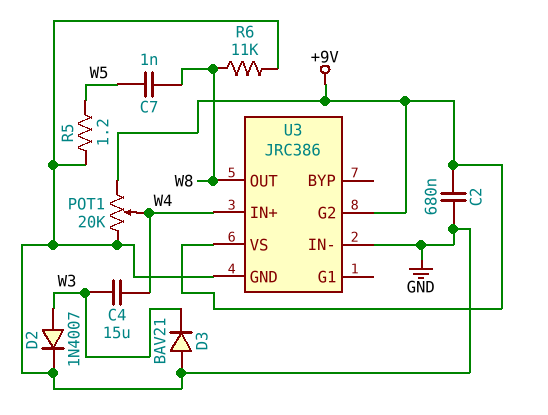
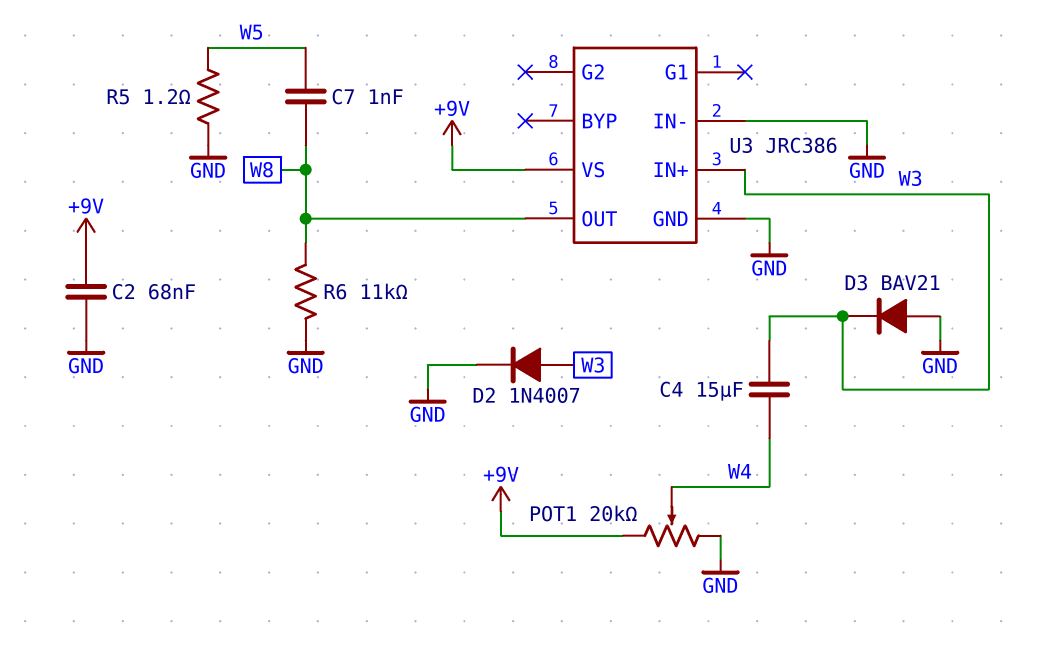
C2: 680nF (+9V, GND) -> 68nF (+9V, GND)
U3 pin G2: +9V -> none
U3 pin IN+: W4 -> W3

